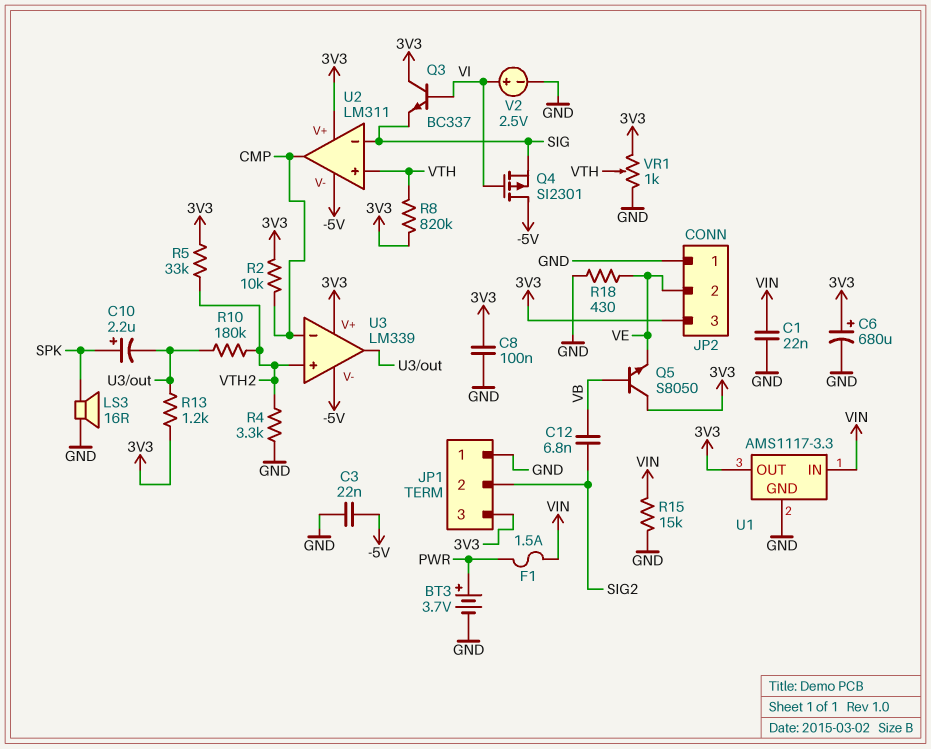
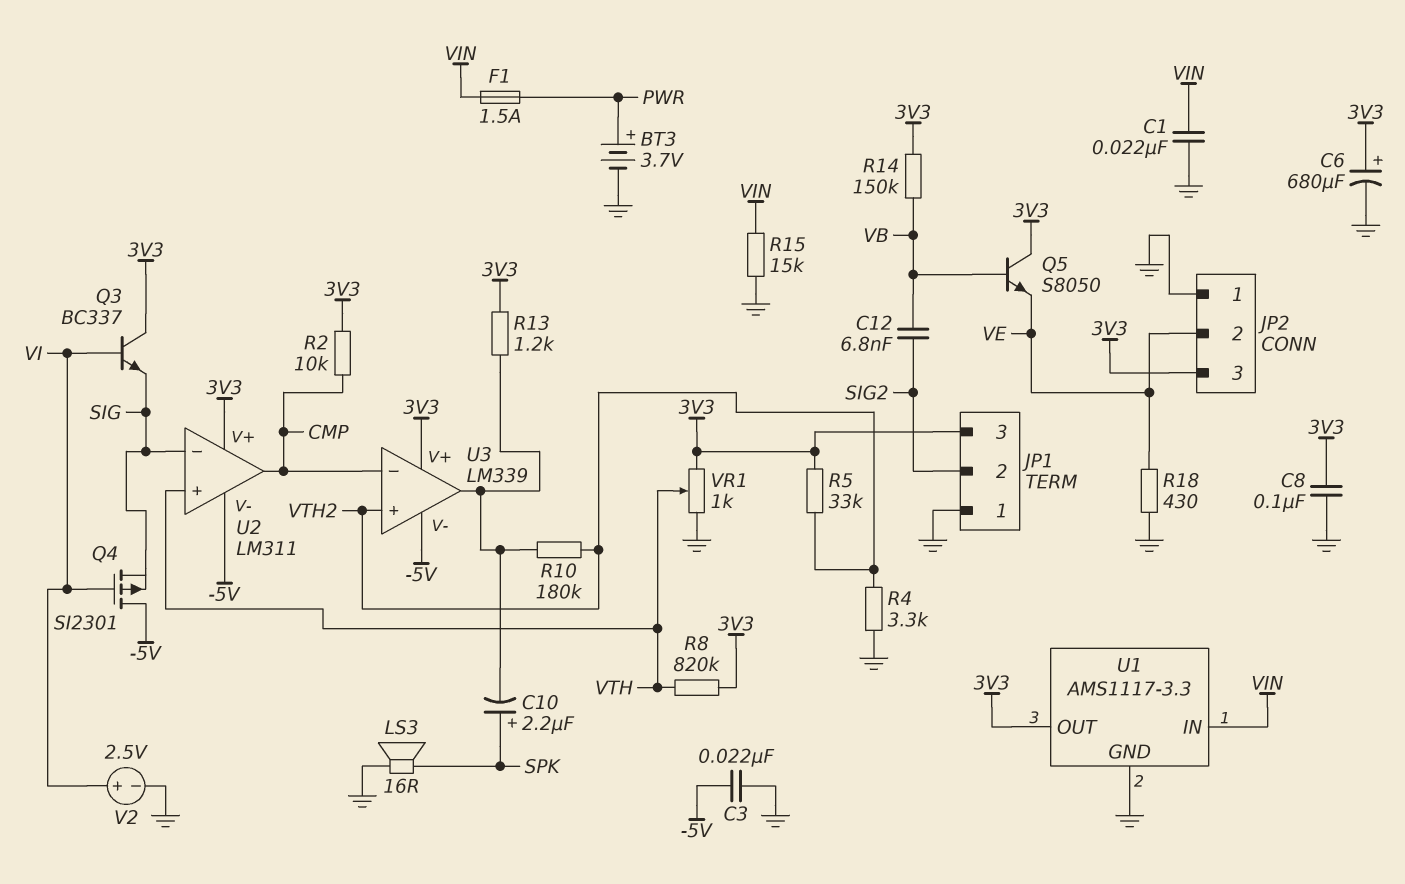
R14: none -> 150k (3V3, VB)

